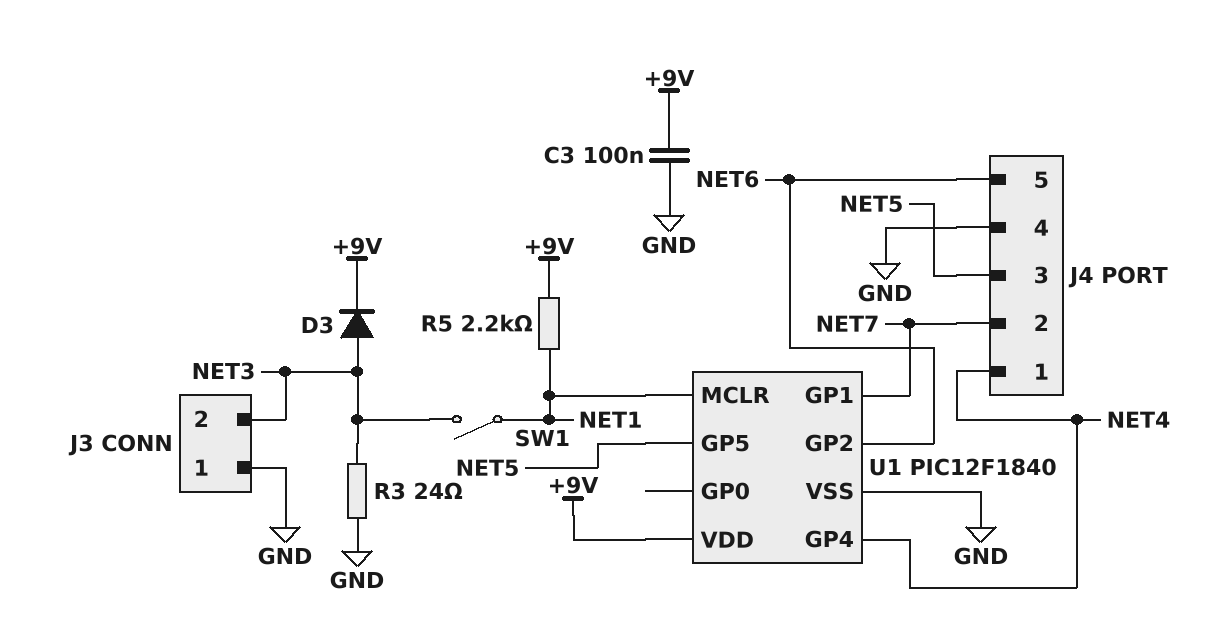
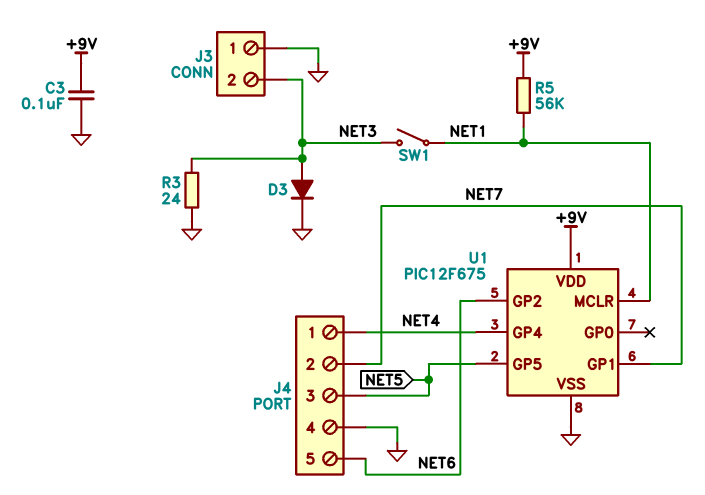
D3: diode (A NET3, K +9V) -> diode (A NET3, K GND)
R5: 2.2k (+9V, NET1) -> 56k (+9V, NET1)
U1: PIC12F1840 -> PIC12F675

